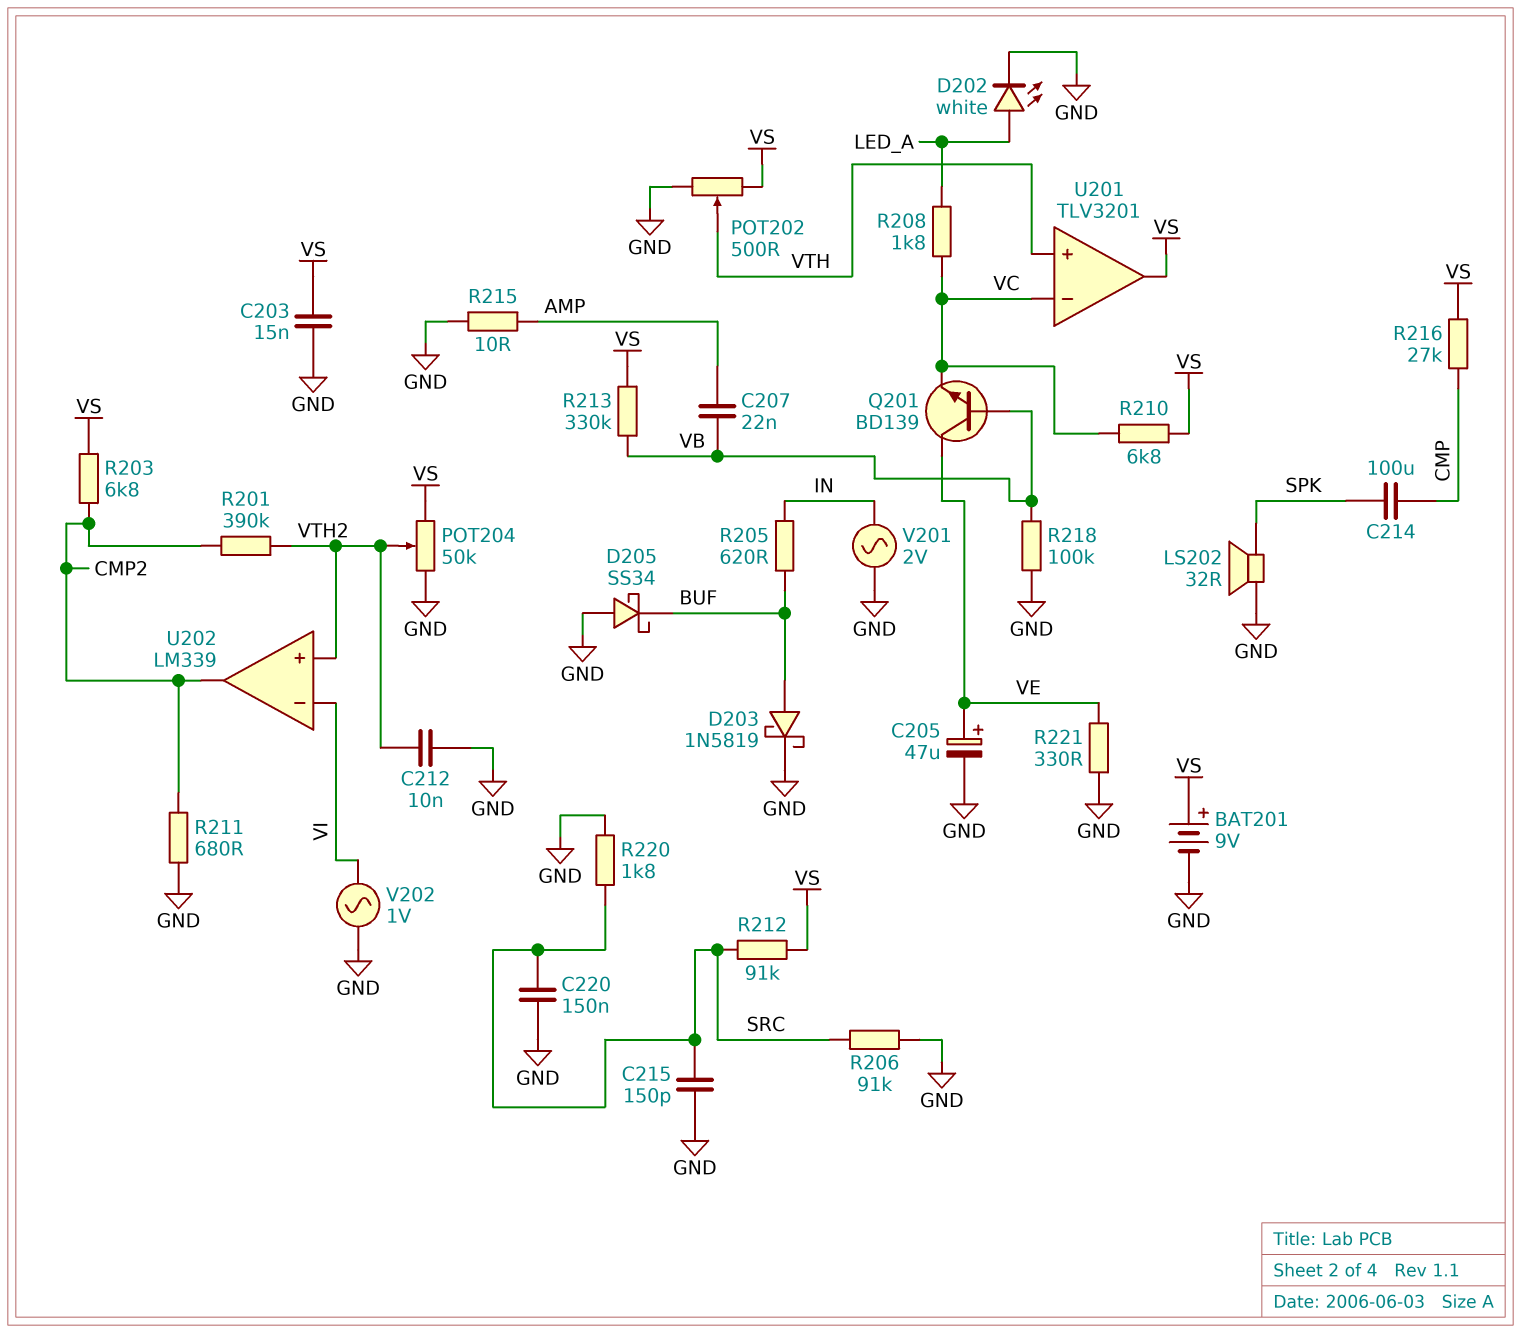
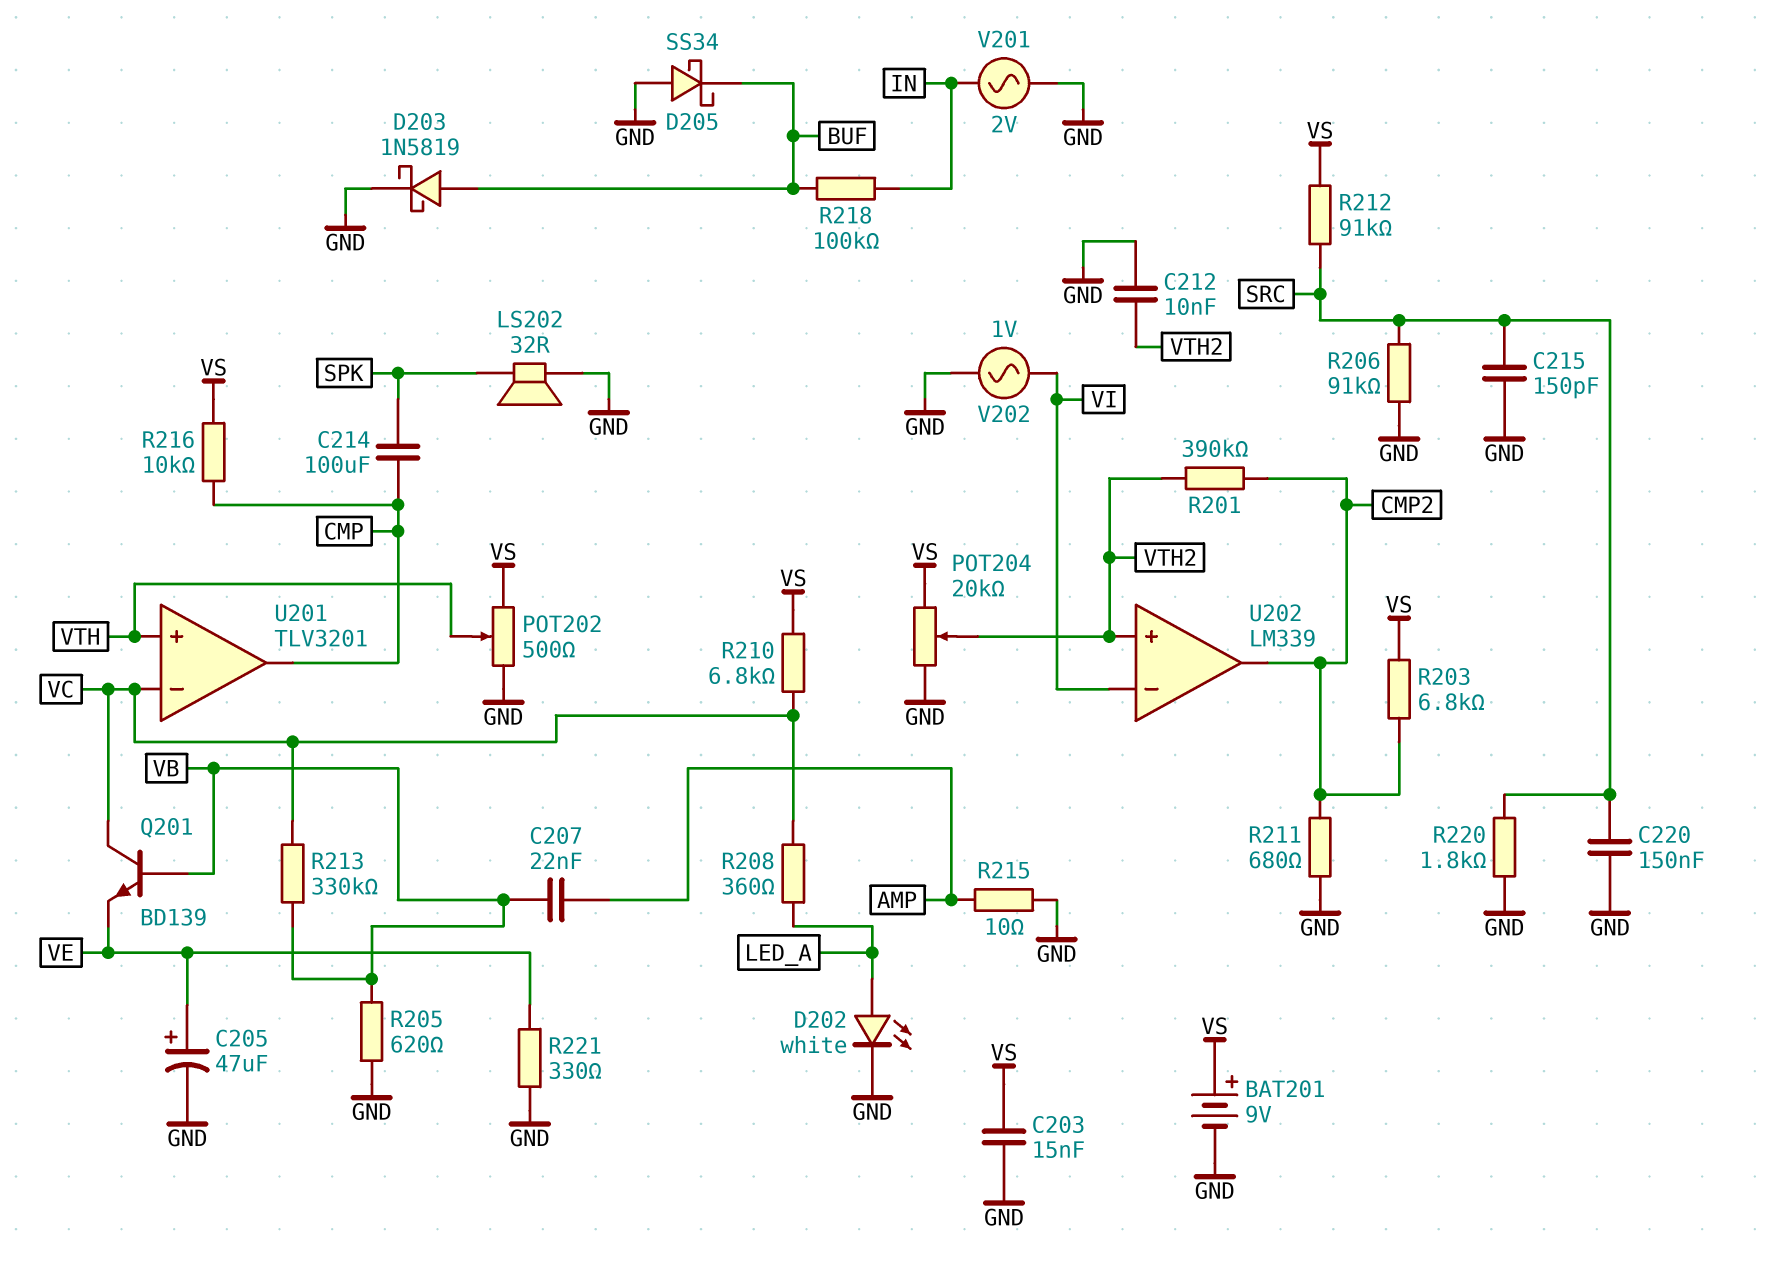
POT204: 50k (GND, VS, wiper VTH2) -> 20k (GND, VS, wiper VTH2)
Q201: NPN BD139 (B VB, C VE, E VC) -> NPN BD139 (B VB, C VC, E VE)
R205: 620 (BUF, IN) -> 620 (GND, VB)
R208: 1.8k (LED_A, VC) -> 360 (LED_A, VC)
R213: 330k (VB, VS) -> 330k (VB, VC)
R216: 27k (CMP, VS) -> 10k (CMP, VS)
R218: 100k (GND, VB) -> 100k (BUF, IN)
U201 pin out: VS -> CMP

